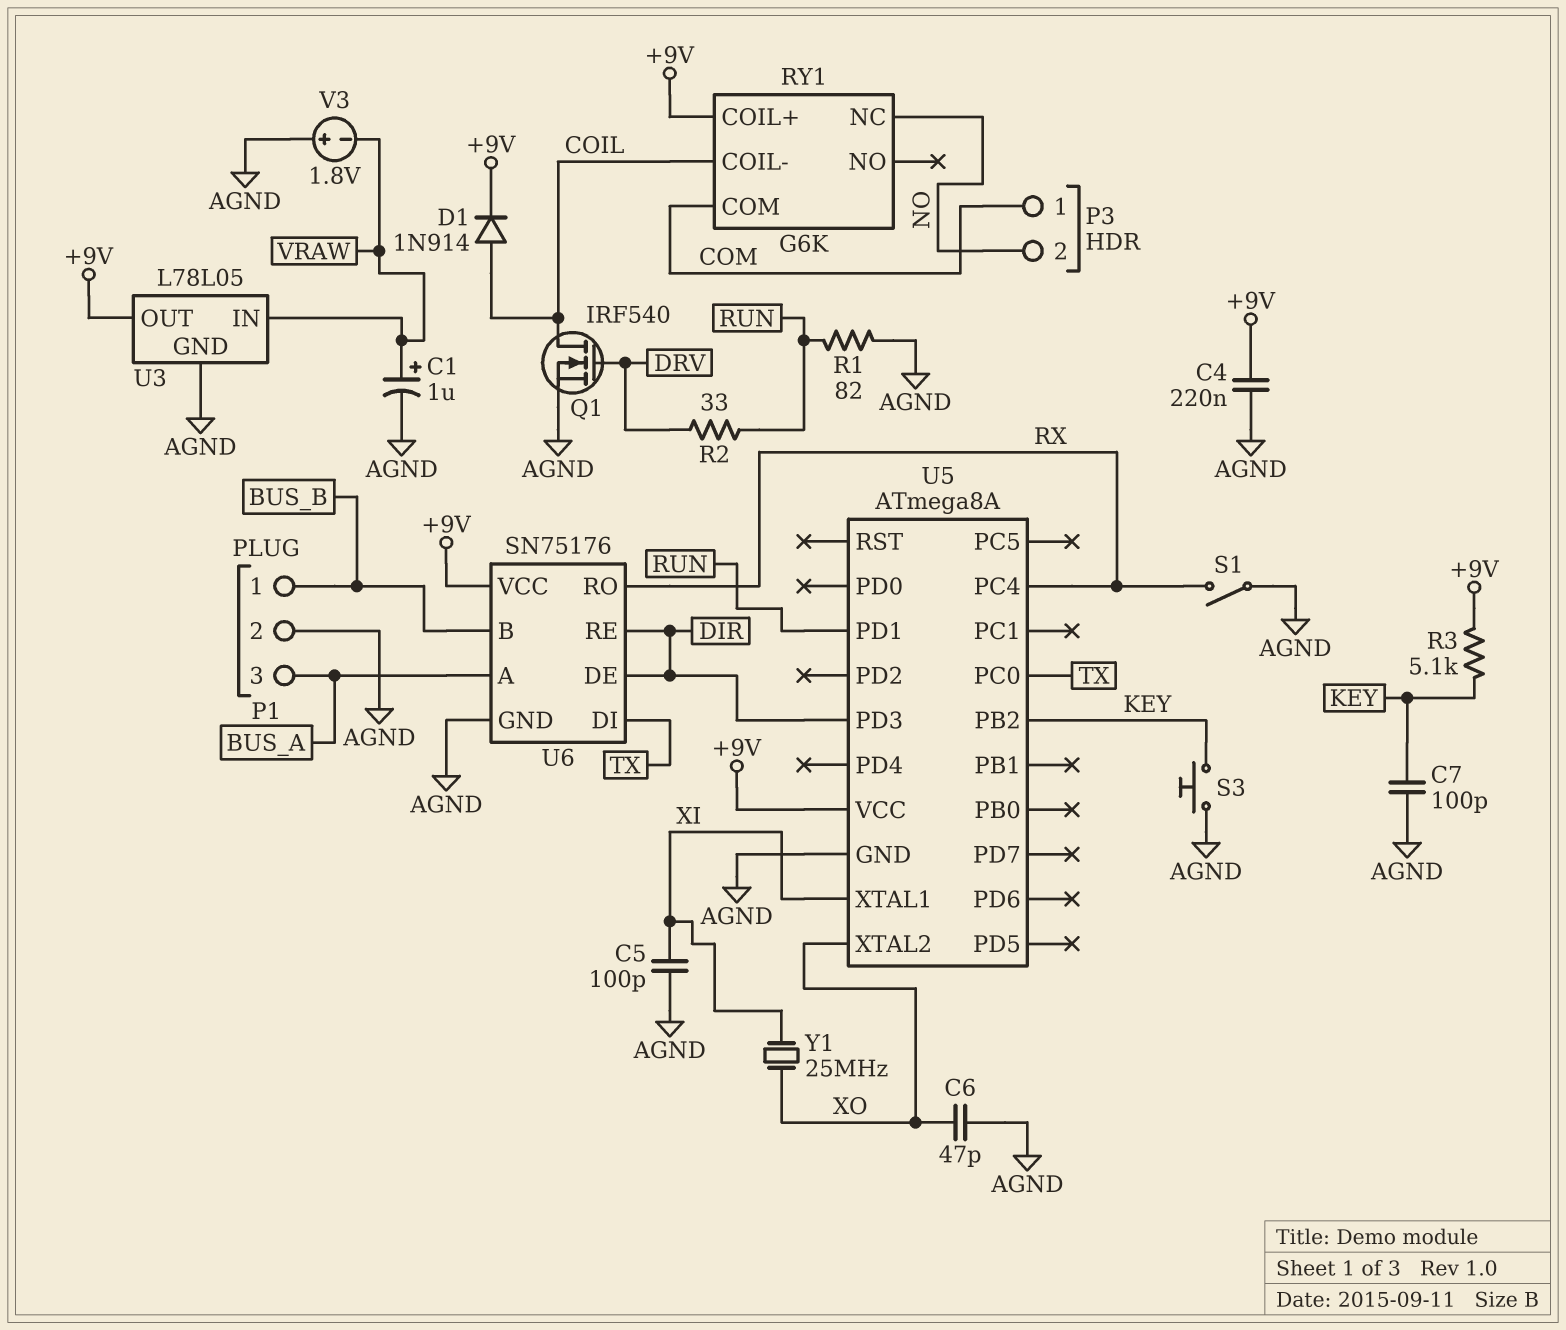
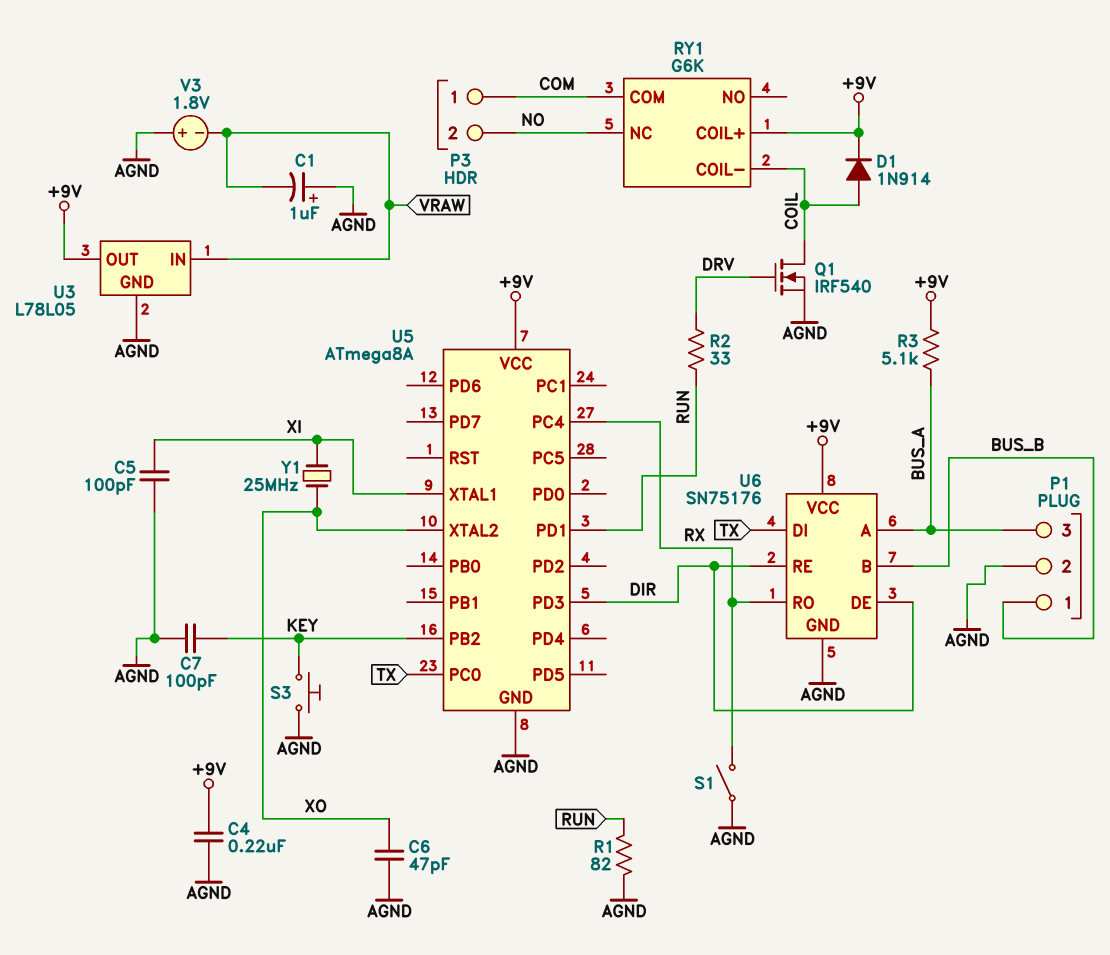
C1: 1uF (plus VRAW, minus AGND) -> 1uF (plus AGND, minus VRAW)
R3: 5.1k (+9V, KEY) -> 5.1k (+9V, BUS_A)

